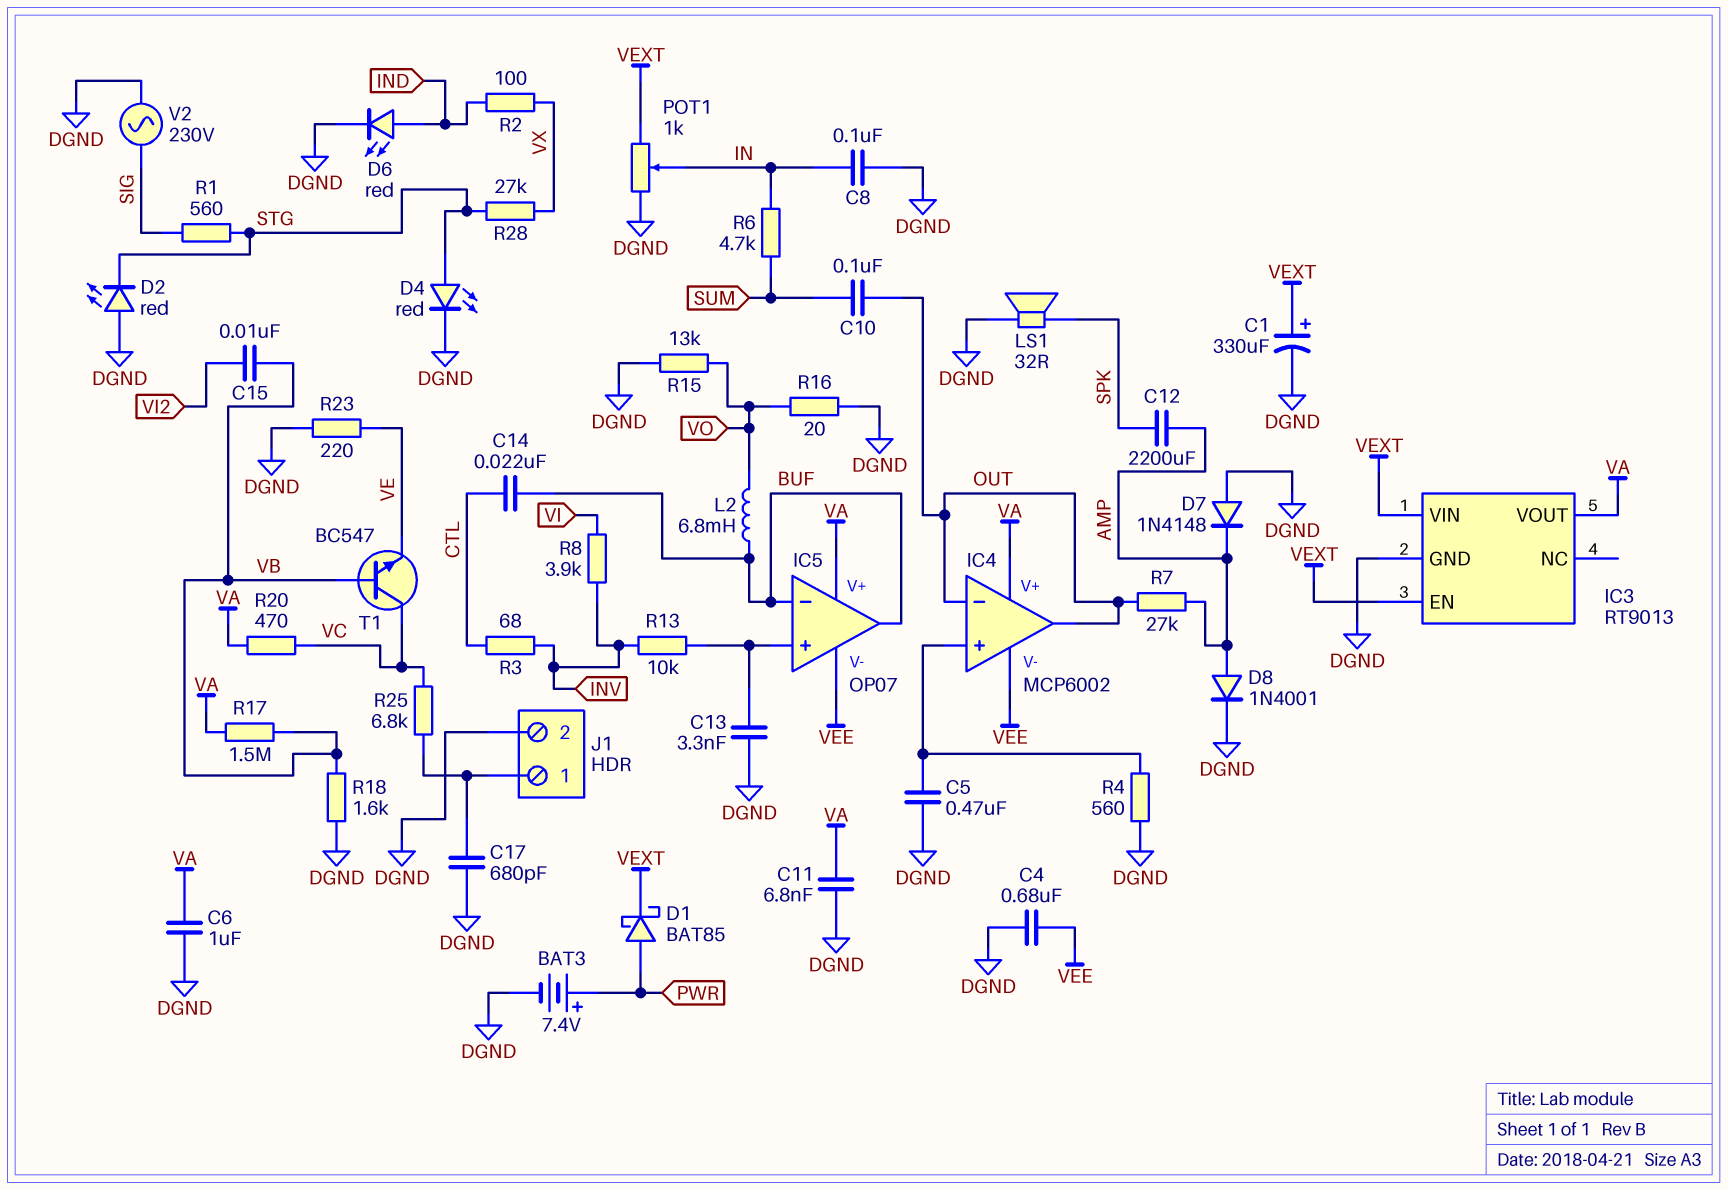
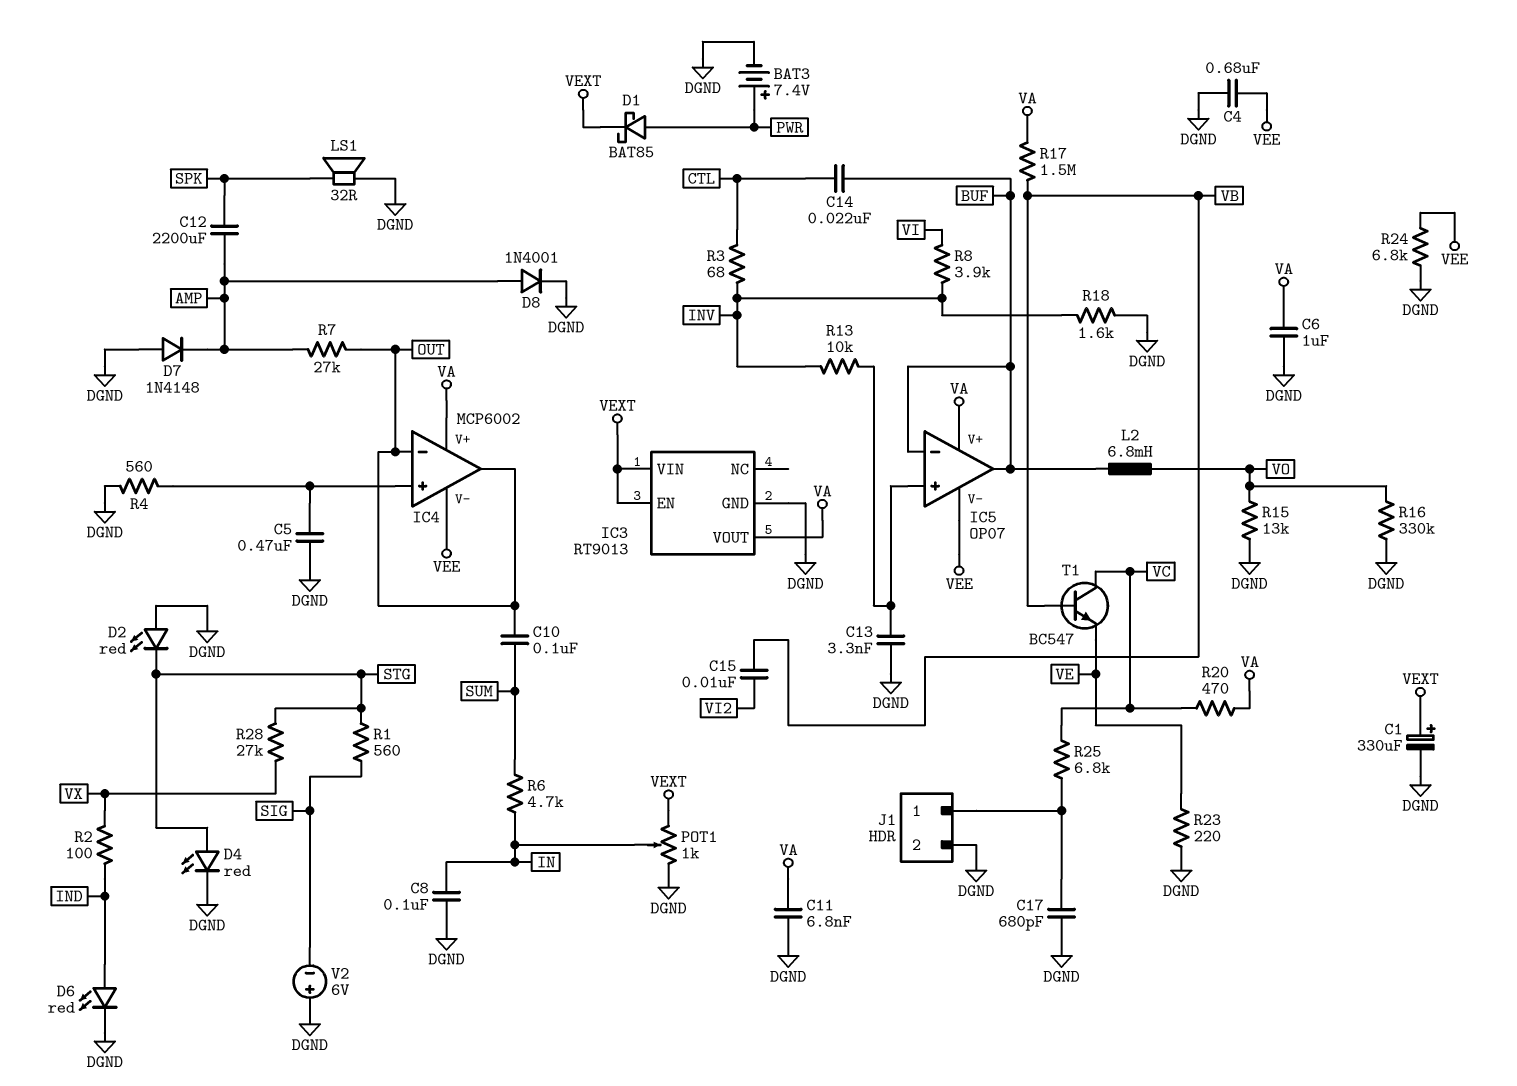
R16: 20 (DGND, VO) -> 330k (DGND, VO)
R18: 1.6k (DGND, VB) -> 1.6k (DGND, INV)
R24: none -> 6.8k (DGND, VEE)
V2: AC 230V (DGND, SIG) -> 6V (plus DGND, minus SIG)

